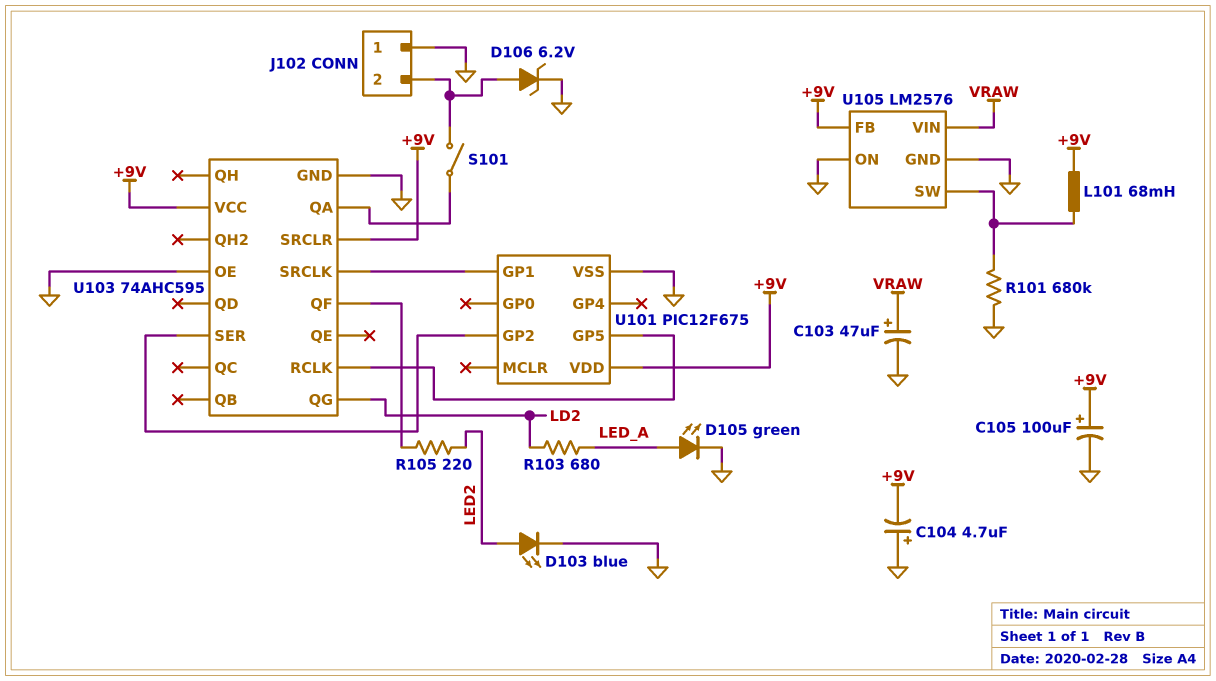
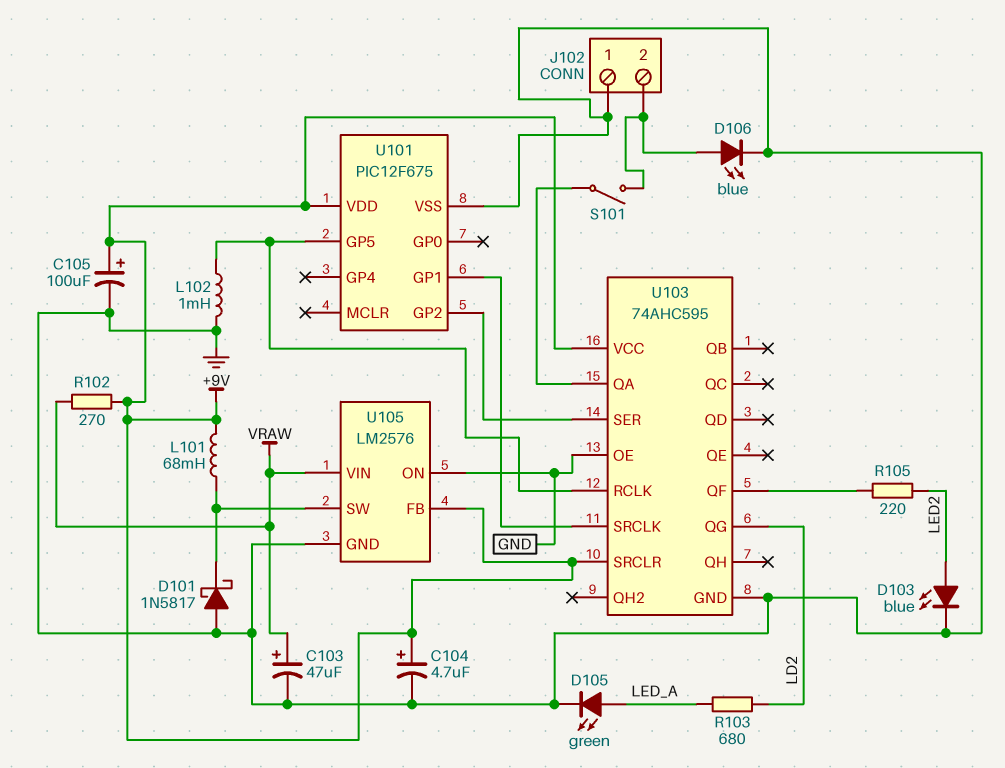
C104: 4.7uF (plus GND, minus +9V) -> 4.7uF (plus +9V, minus GND)
D101: none -> schottky 1N5817 (A GND, K U105/SW)
D106: zener 6.2V (A J102/2, K GND) -> LED blue (A J102/2, K GND)
L102: none -> 1mH (GND, U101/GP5)
R101: 680k (GND, U105/SW) -> none
R102: none -> 270 (+9V, VRAW)

